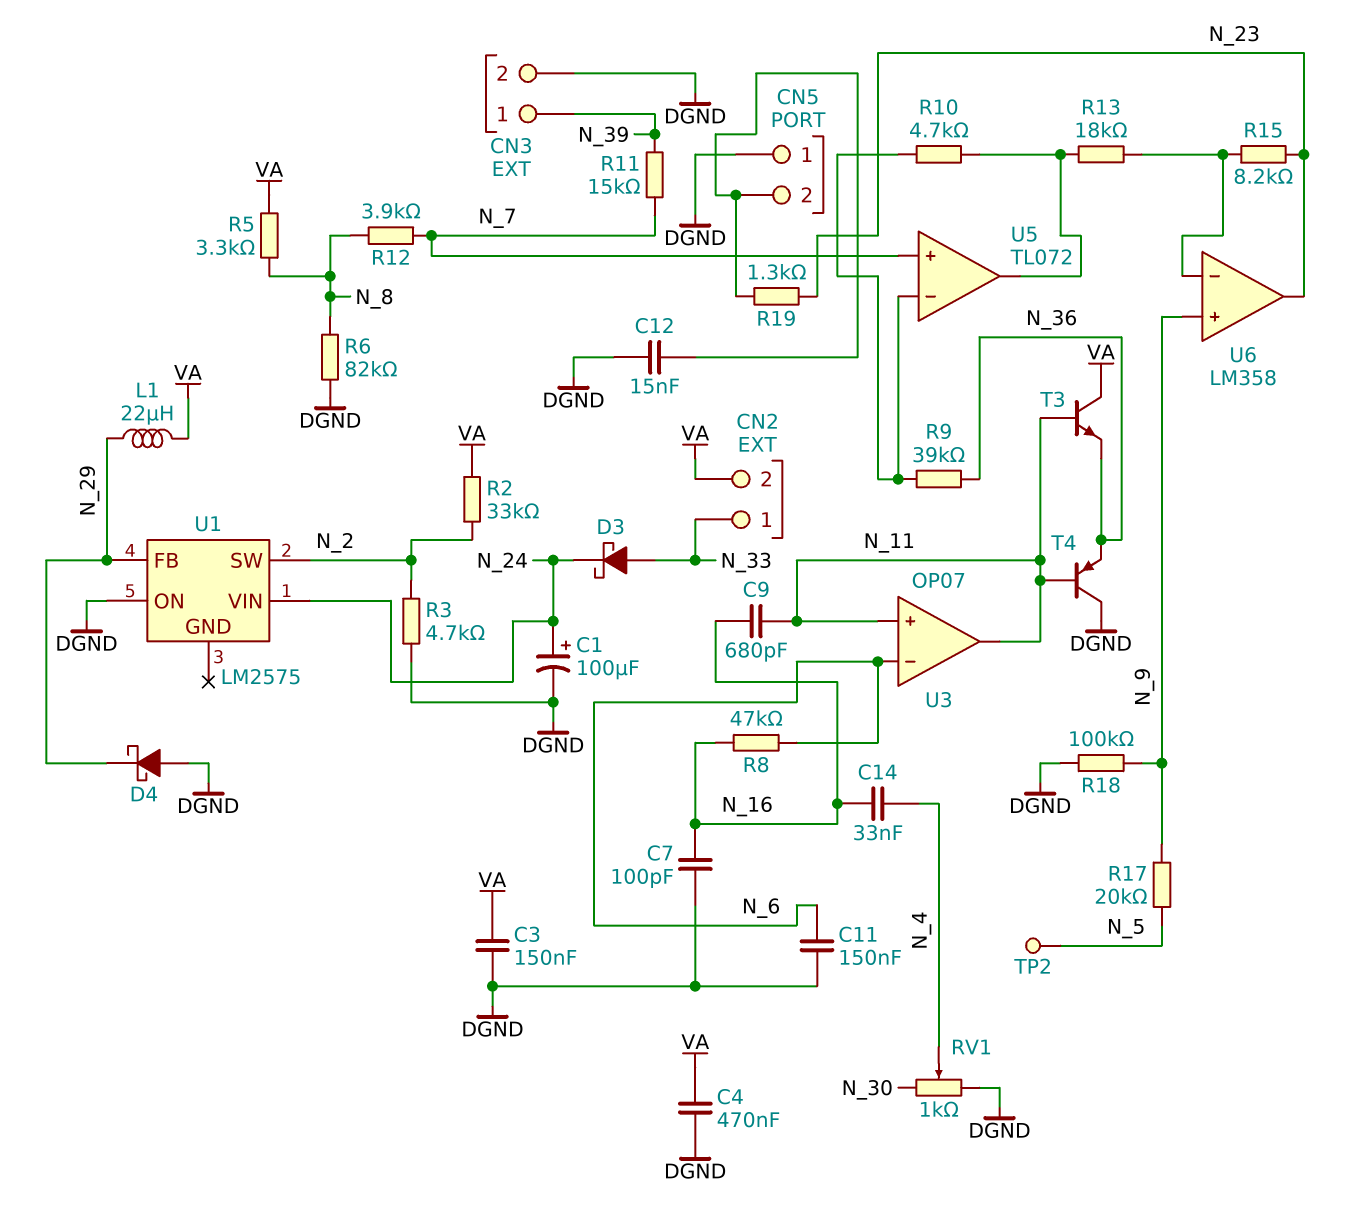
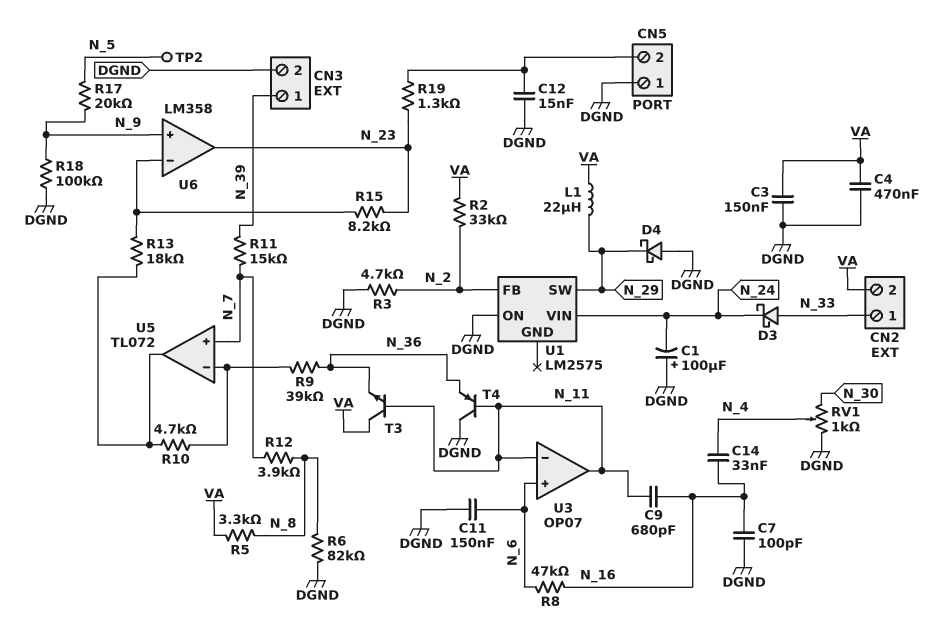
C1: 100uF (plus N_24, minus DGND) -> 100uF (plus DGND, minus N_24)
U1 pin FB: N_29 -> N_2
U1 pin SW: N_2 -> N_29
U3 pin in+: N_11 -> N_6
U3 pin in-: N_6 -> N_11

